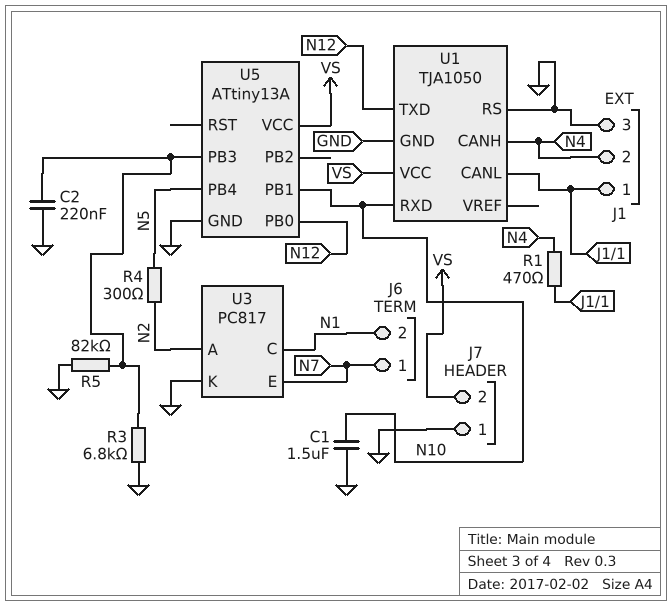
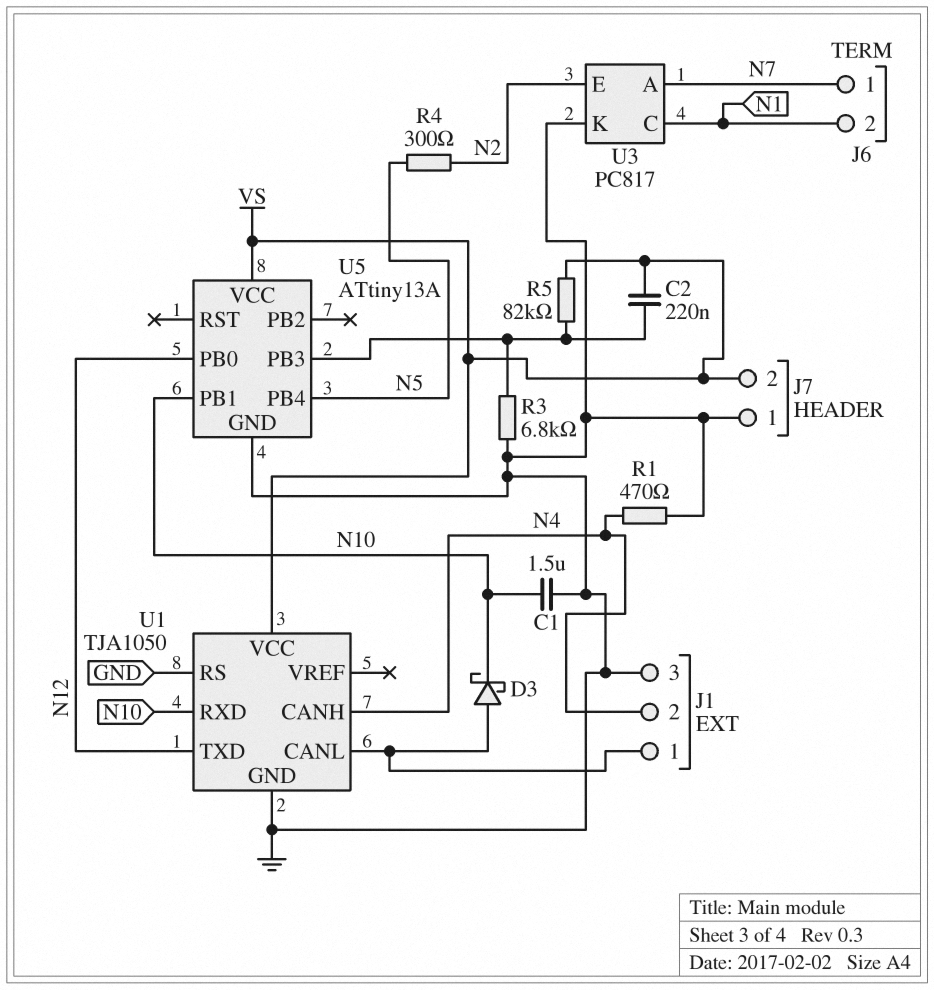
C2: 220nF (GND, U5/PB3) -> 220nF (U5/PB3, VS)
D3: none -> schottky (A J1/1, K N10)
R1: 470 (J1/1, N4) -> 470 (GND, N4)
R5: 82k (GND, U5/PB3) -> 82k (U5/PB3, VS)
U3 pin A: N2 -> N7
U3 pin E: N7 -> N2

